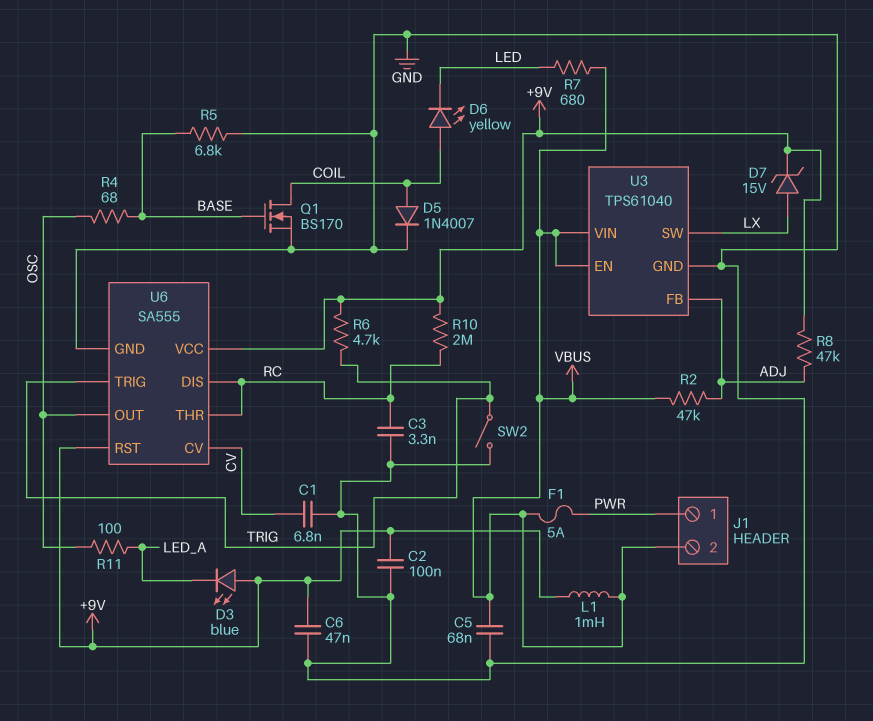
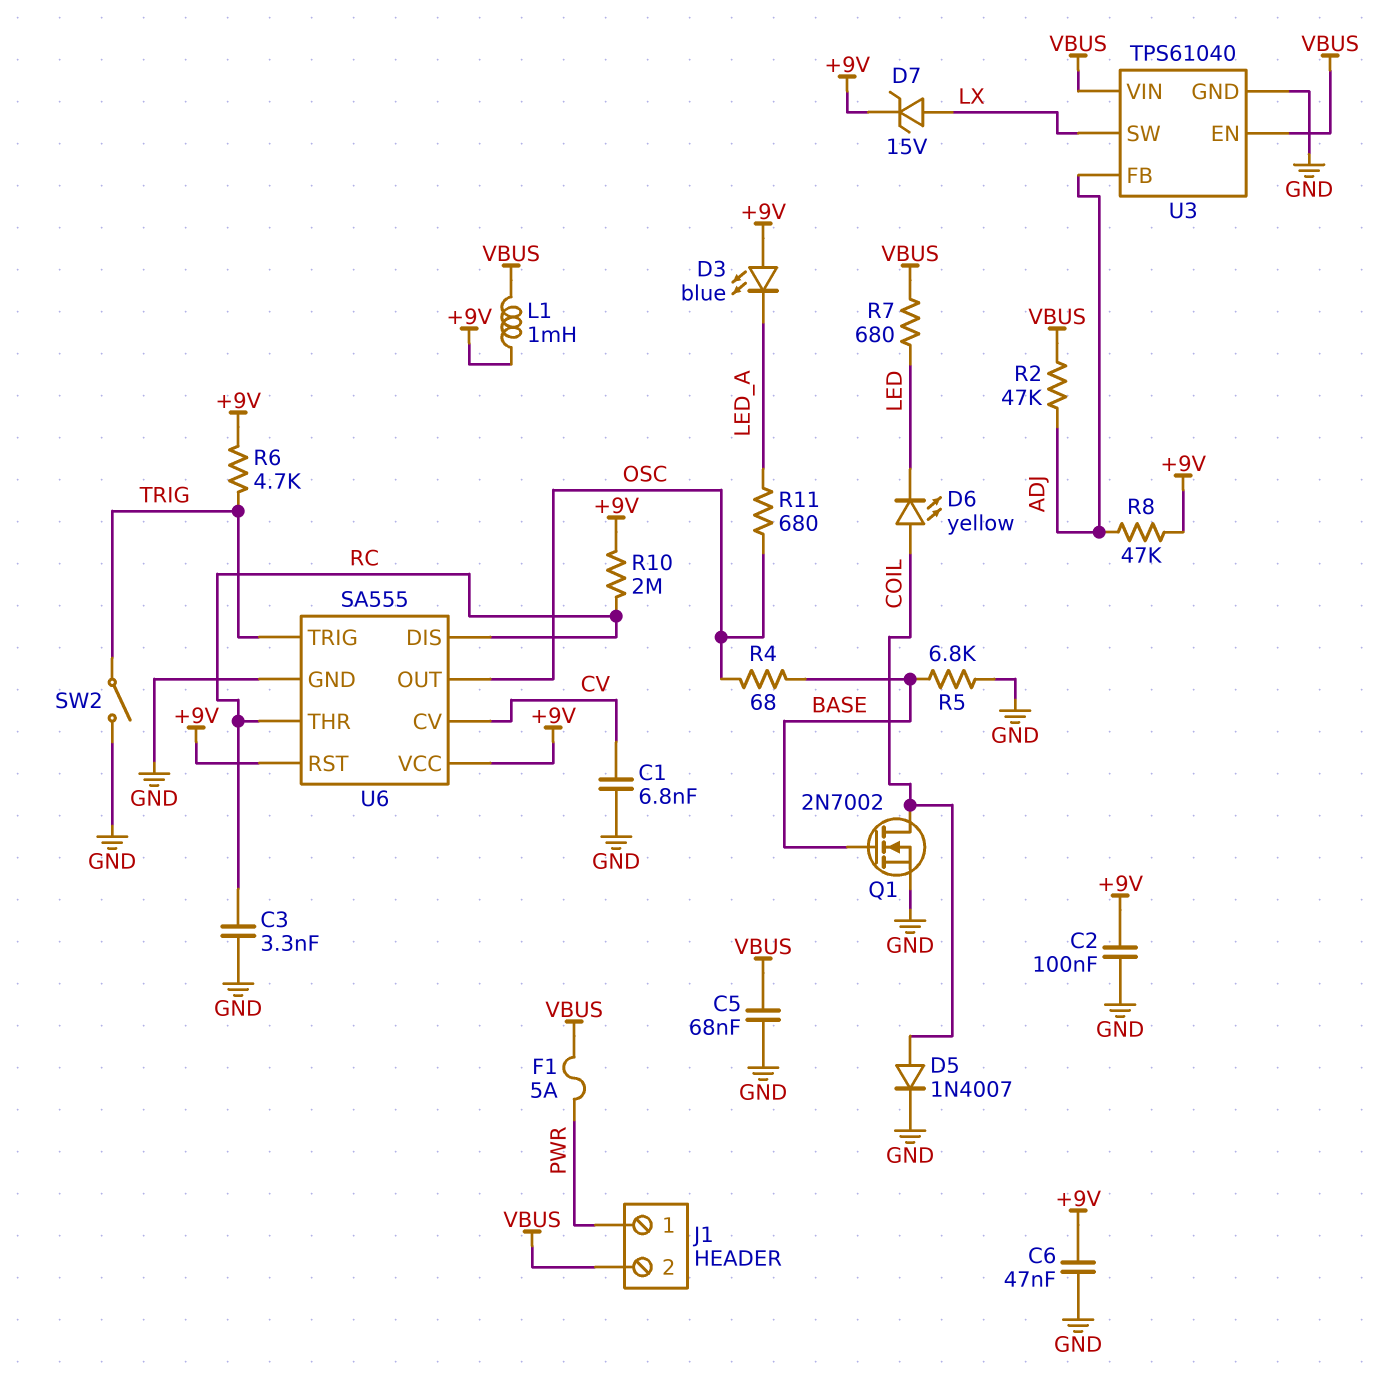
Q1: NMOS BS170 (G BASE, D COIL, S GND) -> NMOS 2N7002 (G BASE, D COIL, S GND)
R11: 100 (LED_A, OSC) -> 680 (LED_A, OSC)

